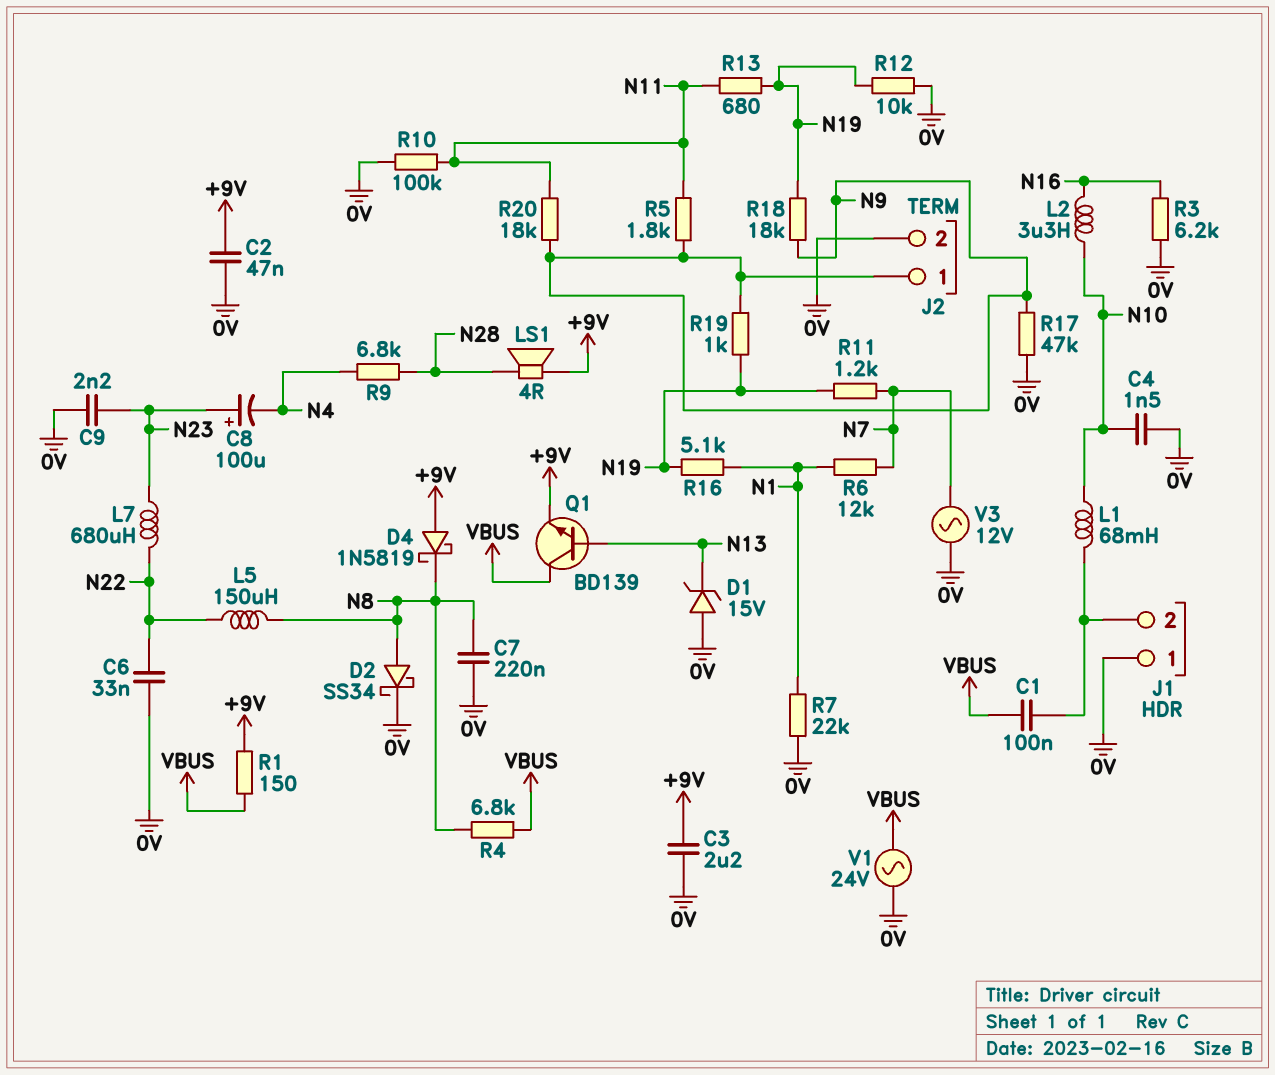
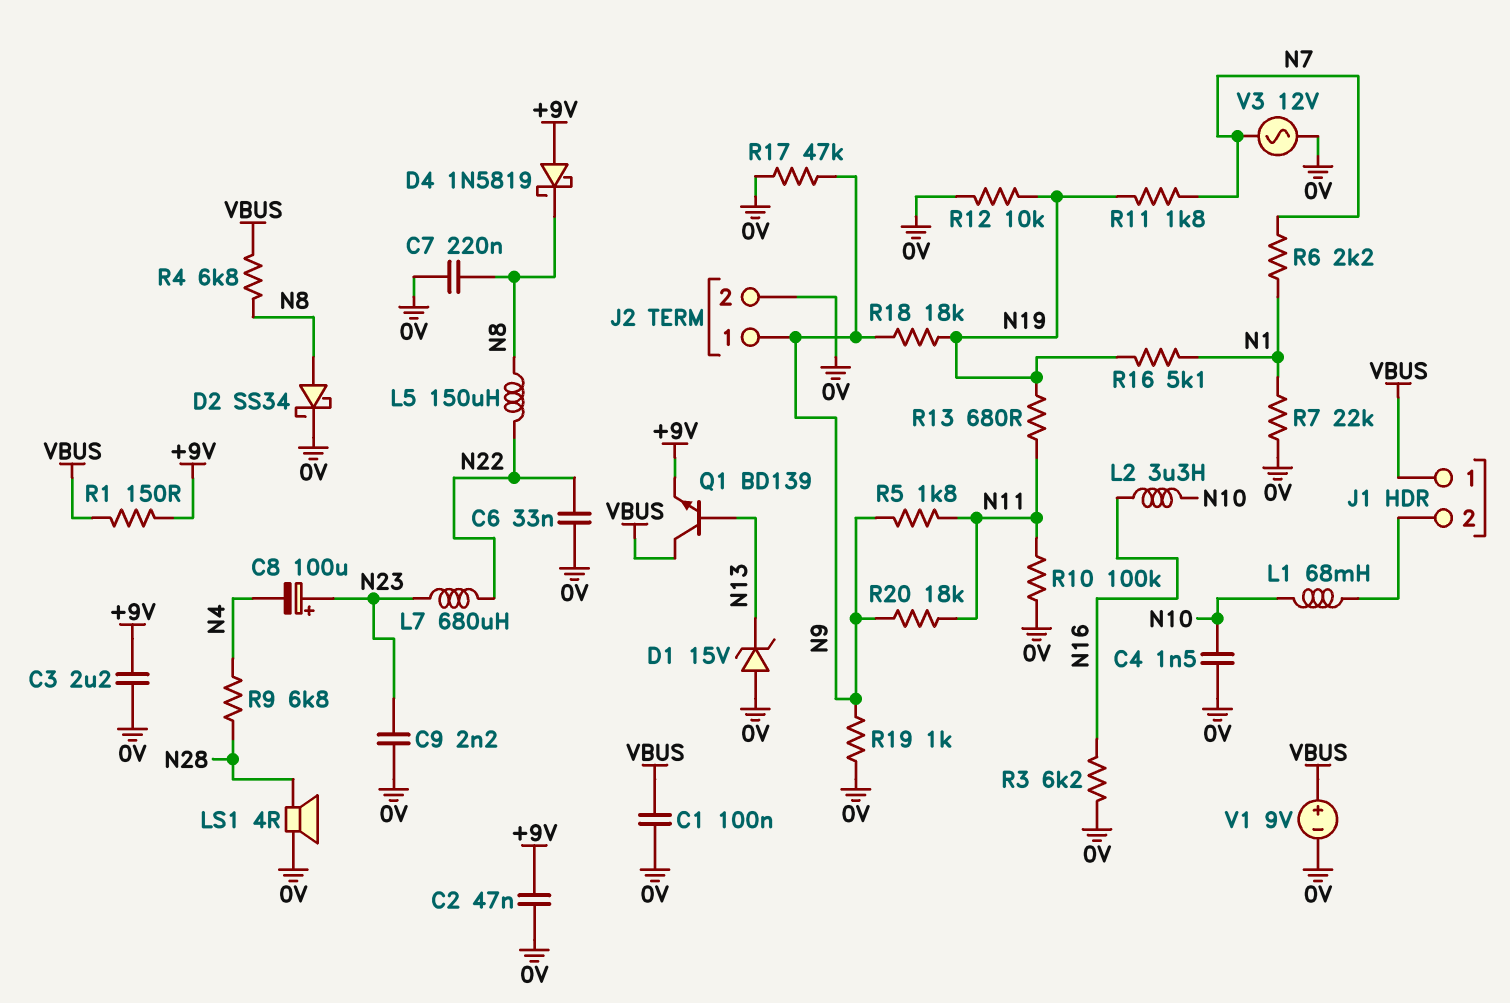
C1: 100nF (J1/2, VBUS) -> 100nF (0V, VBUS)
J1 pin 1: 0V -> VBUS
LS1: speaker 4R (+9V, N28) -> speaker 4R (0V, N28)
R6: 12k (N1, N7) -> 2.2k (N1, N7)
R11: 1.2k (N7, N19) -> 1.8k (N7, N19)
R19: 1k (N9, N19) -> 1k (0V, N9)
V1: AC 24V (0V, VBUS) -> 9V (plus VBUS, minus 0V)

